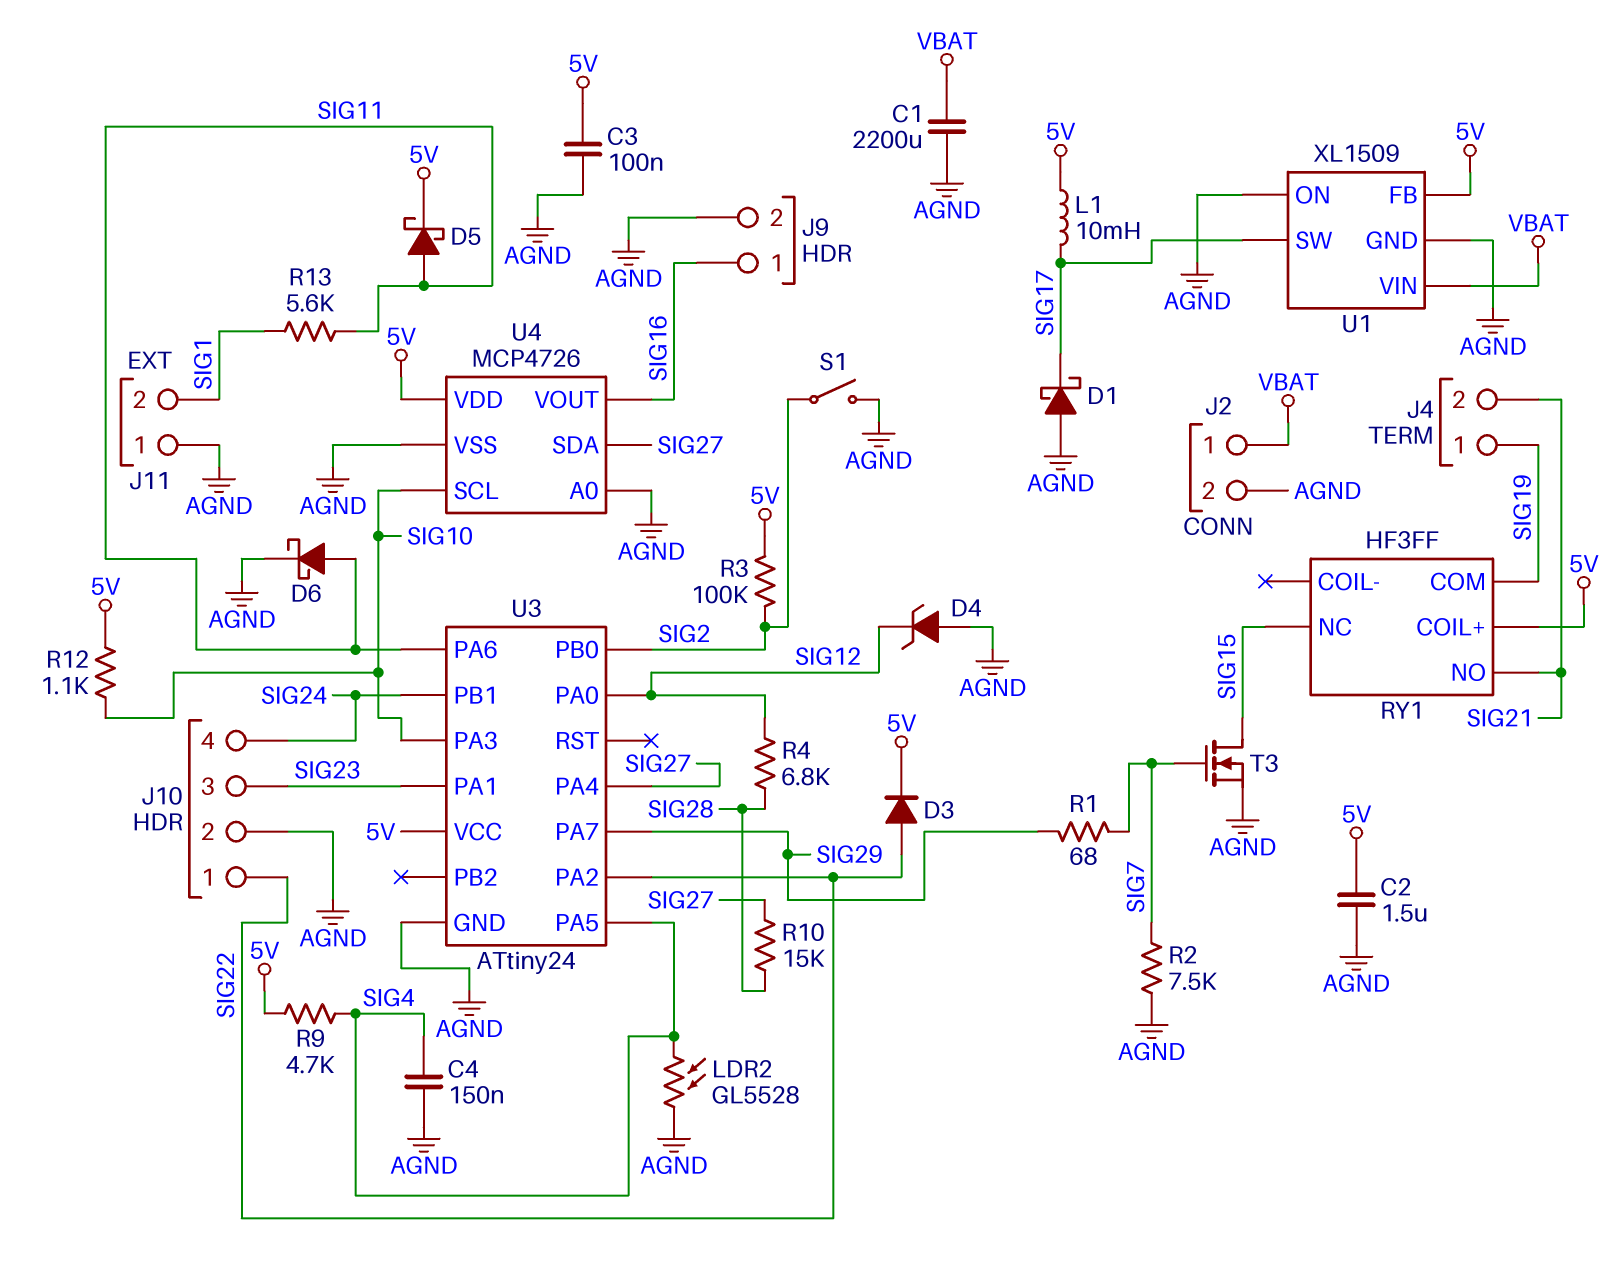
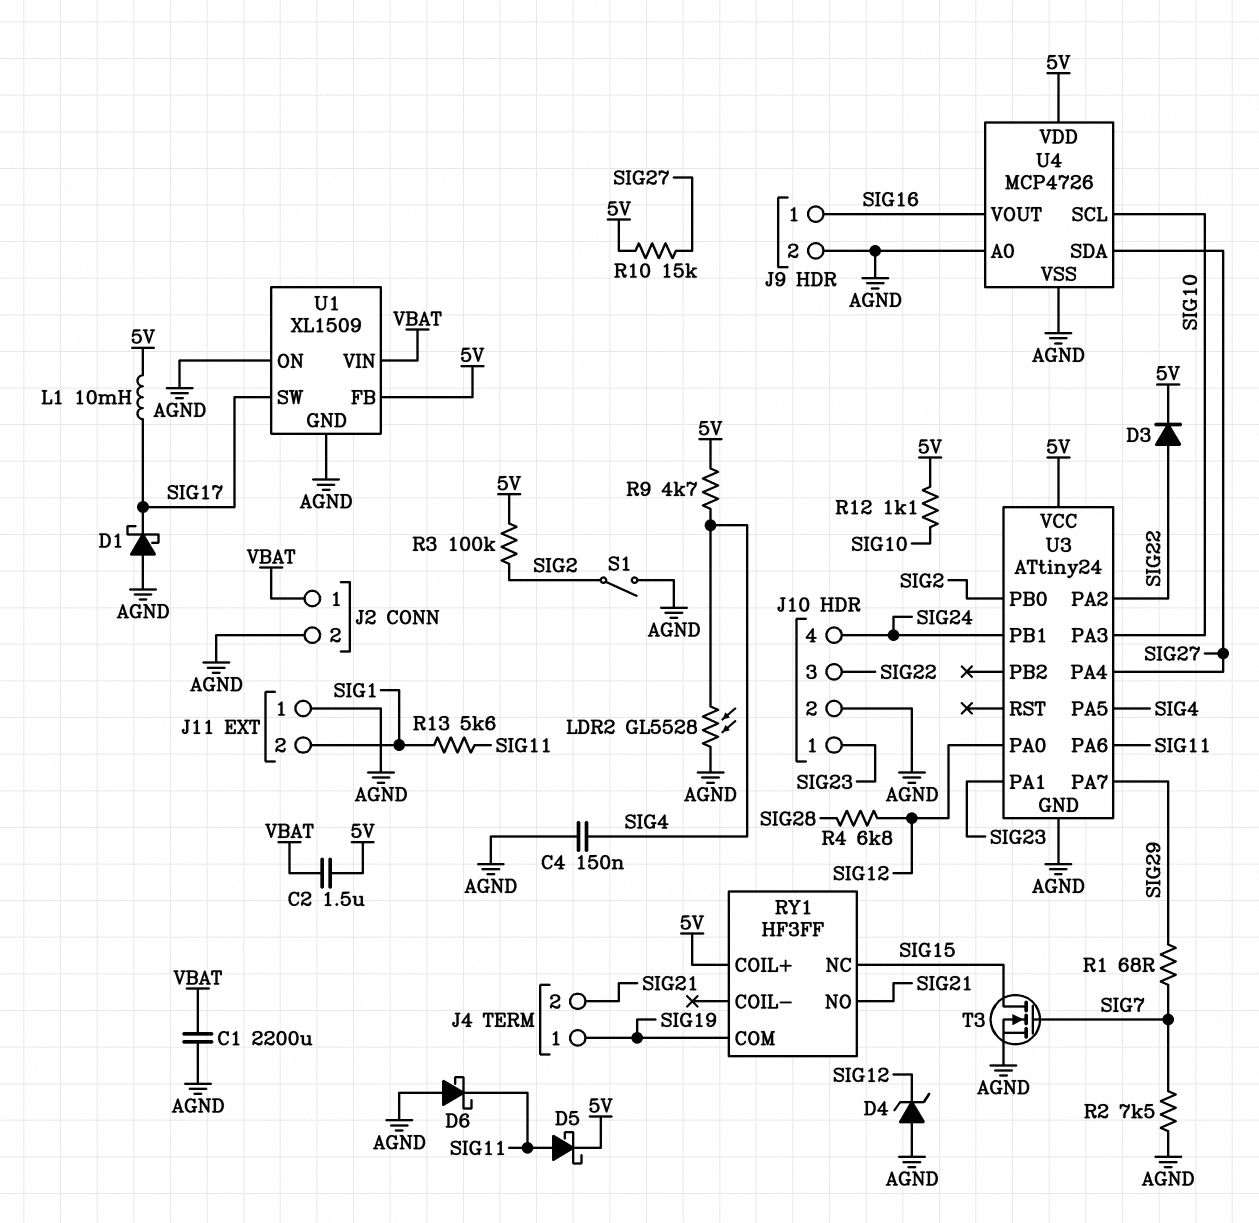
C2: 1.5uF (5V, AGND) -> 1.5uF (5V, VBAT)
C3: 100nF (5V, AGND) -> none
D6: schottky (A SIG11, K AGND) -> schottky (A AGND, K SIG11)
J10 pin 1: SIG22 -> SIG23
J10 pin 3: SIG23 -> SIG22
R10: 15k (SIG27, SIG28) -> 15k (5V, SIG27)

